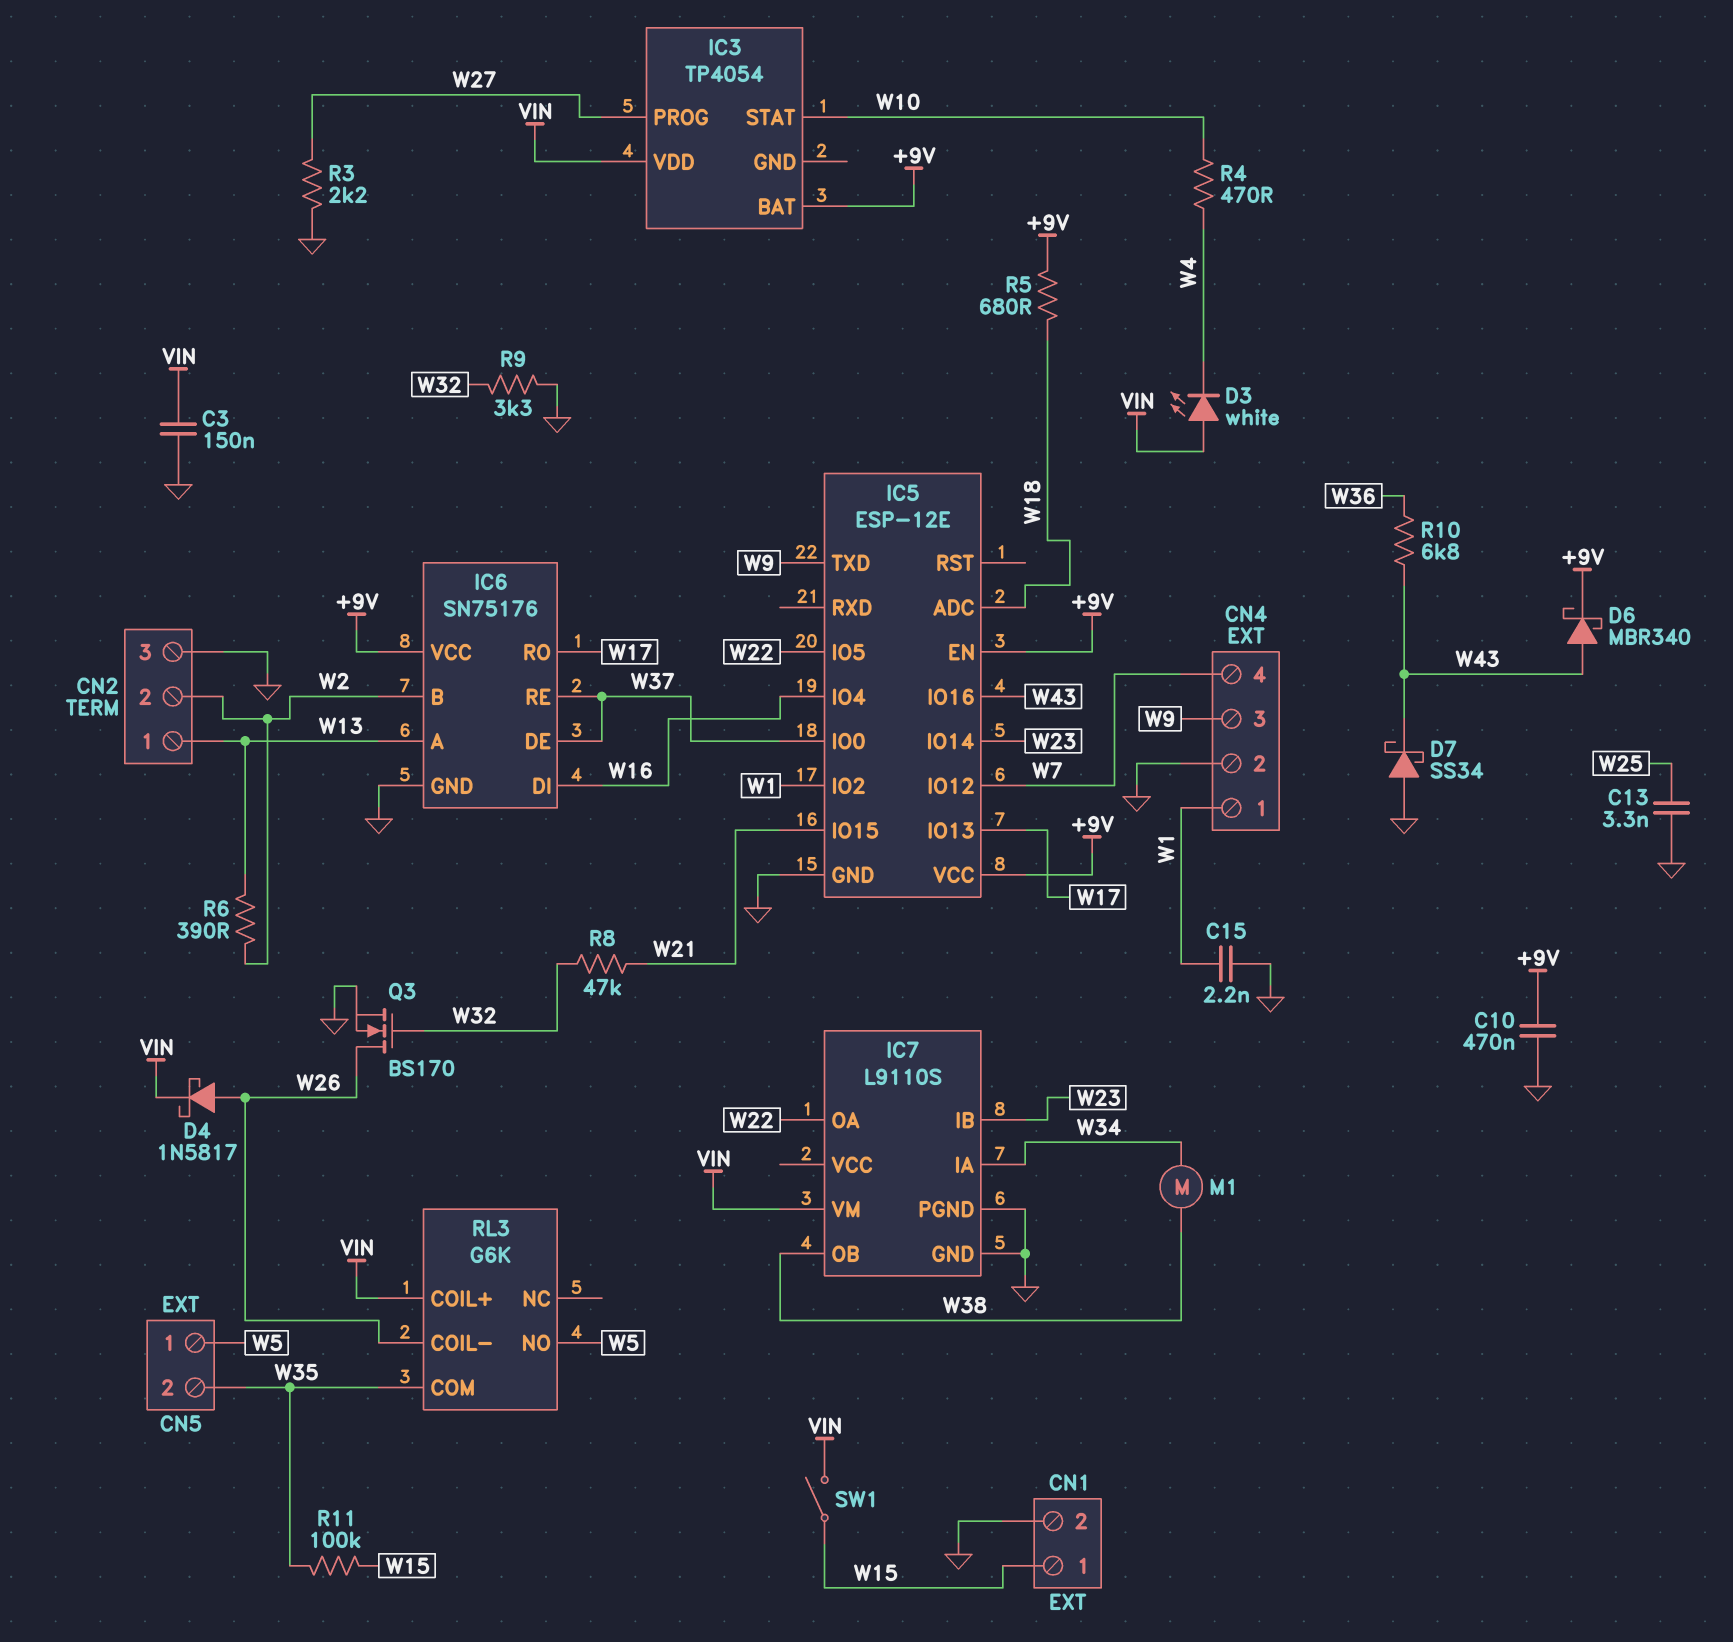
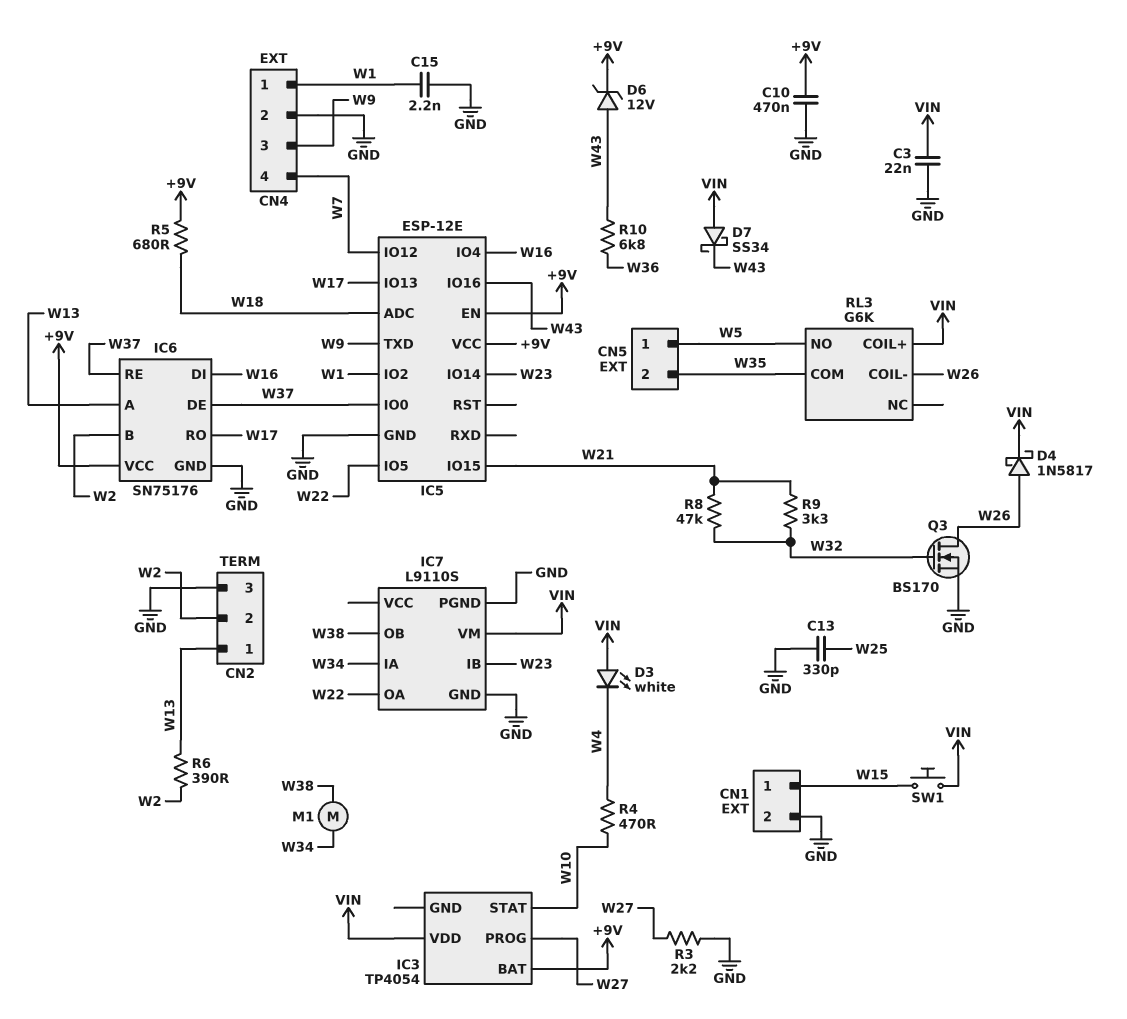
C3: 150nF (GND, VIN) -> 22nF (GND, VIN)
C13: 3.3nF (GND, W25) -> 330pF (GND, W25)
D6: schottky MBR340 (A W43, K +9V) -> zener 12V (A W43, K +9V)
D7: schottky SS34 (A GND, K W43) -> schottky SS34 (A VIN, K W43)
R9: 3.3k (GND, W32) -> 3.3k (W21, W32)
R11: 100k (W15, W35) -> none
SW1: switch (VIN, W15) -> button (VIN, W15)

